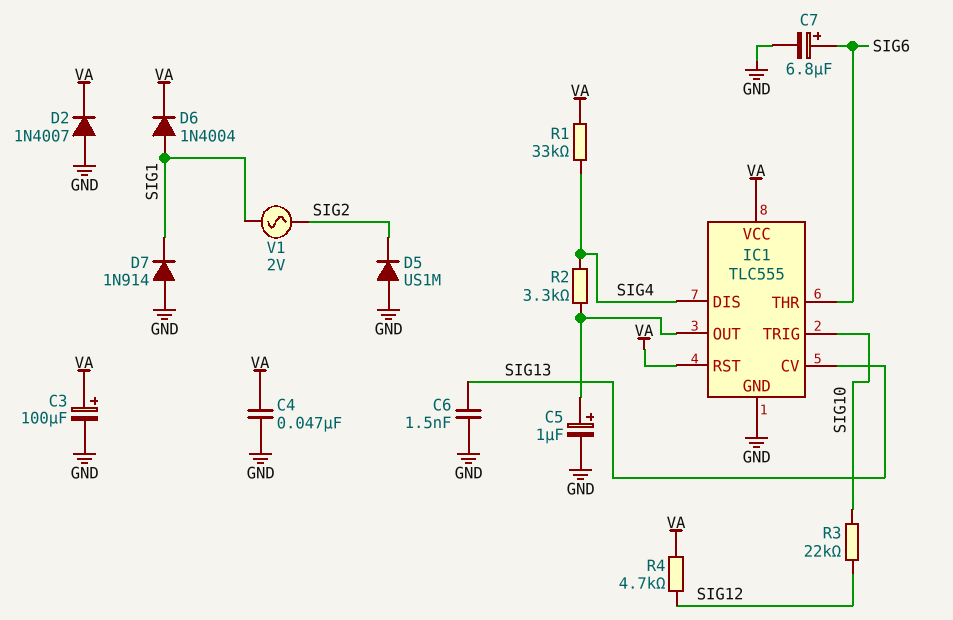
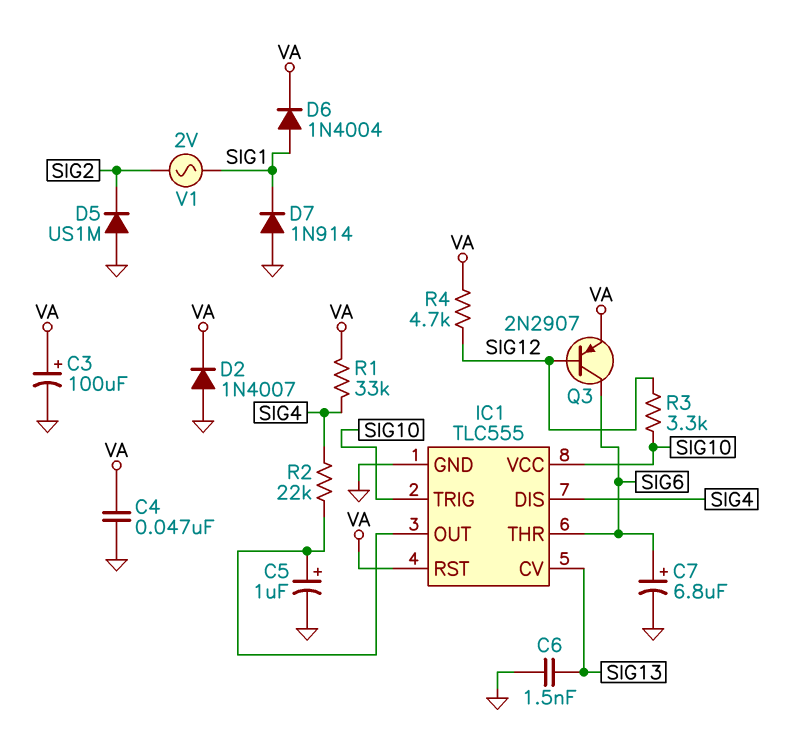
IC1 pin VCC: VA -> SIG10
Q3: none -> PNP 2N2907 (B SIG12, C SIG6, E VA)
R2: 3.3k (IC1/OUT, SIG4) -> 22k (IC1/OUT, SIG4)
R3: 22k (SIG10, SIG12) -> 3.3k (SIG10, SIG12)

